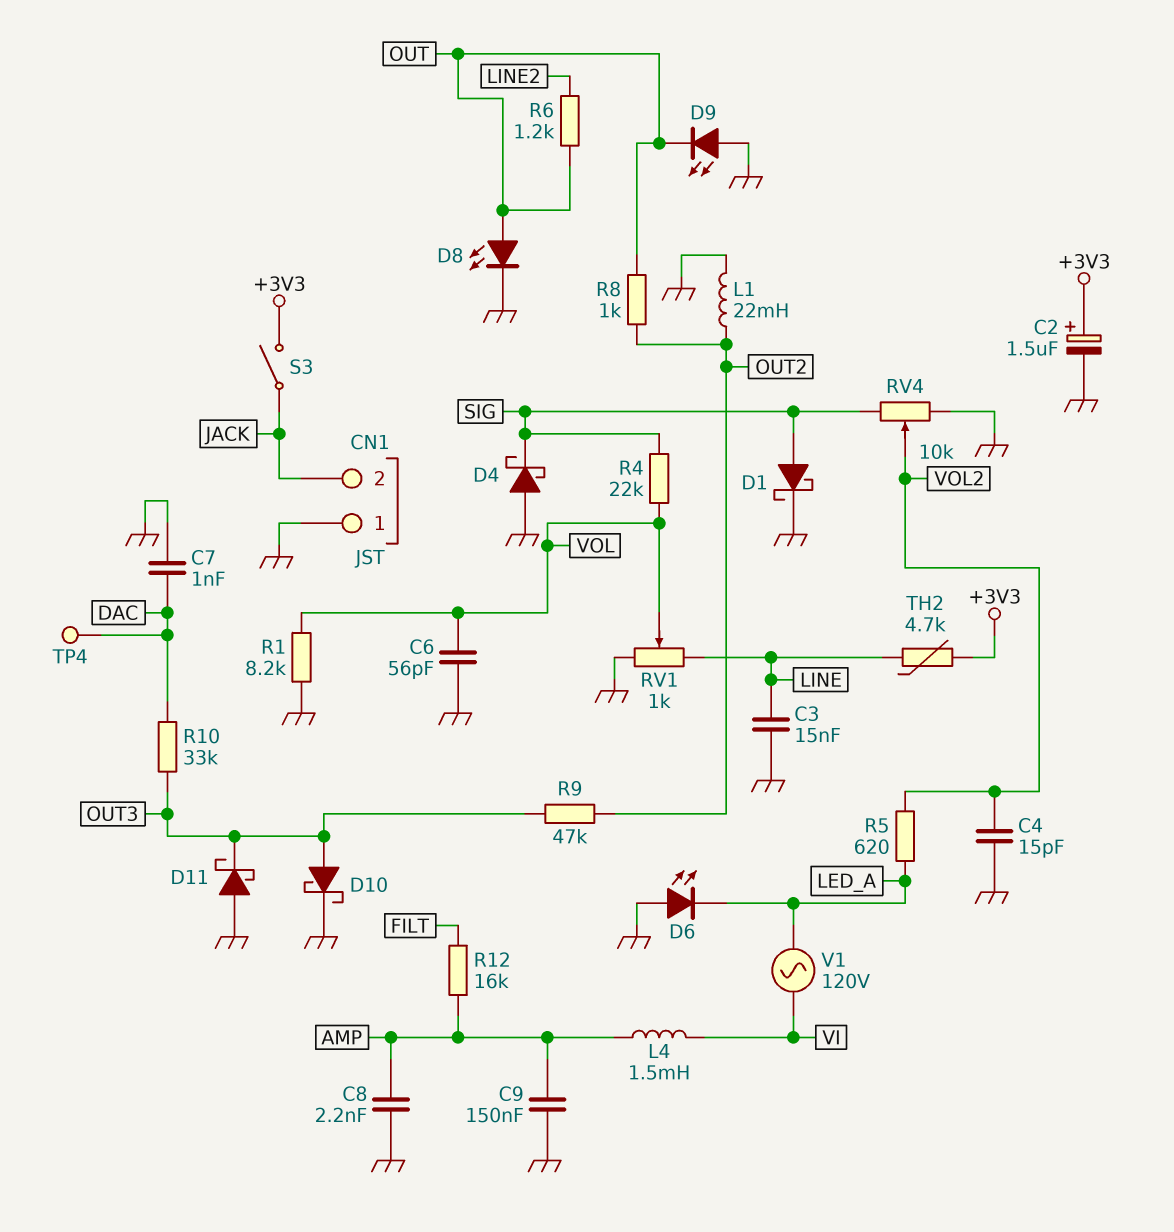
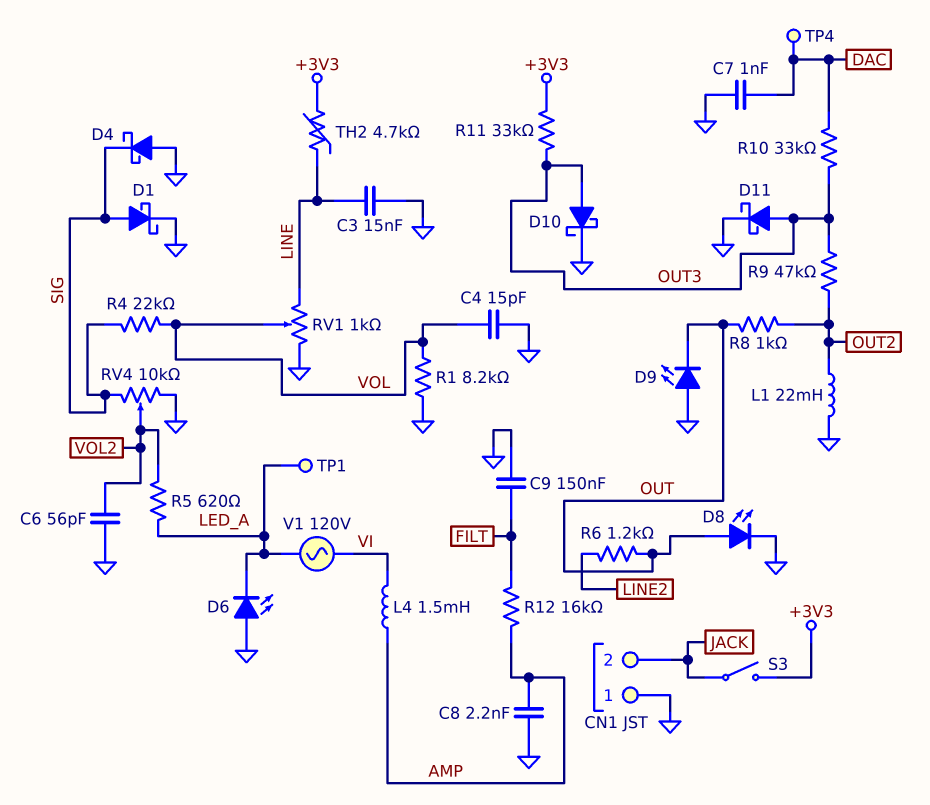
C2: 1.5uF (plus +3V3, minus GND) -> none
C4: 15pF (GND, VOL2) -> 15pF (GND, VOL)
C6: 56pF (GND, VOL) -> 56pF (GND, VOL2)
C9: 150nF (AMP, GND) -> 150nF (FILT, GND)
D11: schottky (A GND, K OUT3) -> schottky (A OUT3, K GND)
R11: none -> 33k (+3V3, OUT3)
TP1: none -> test point (LED_A)

